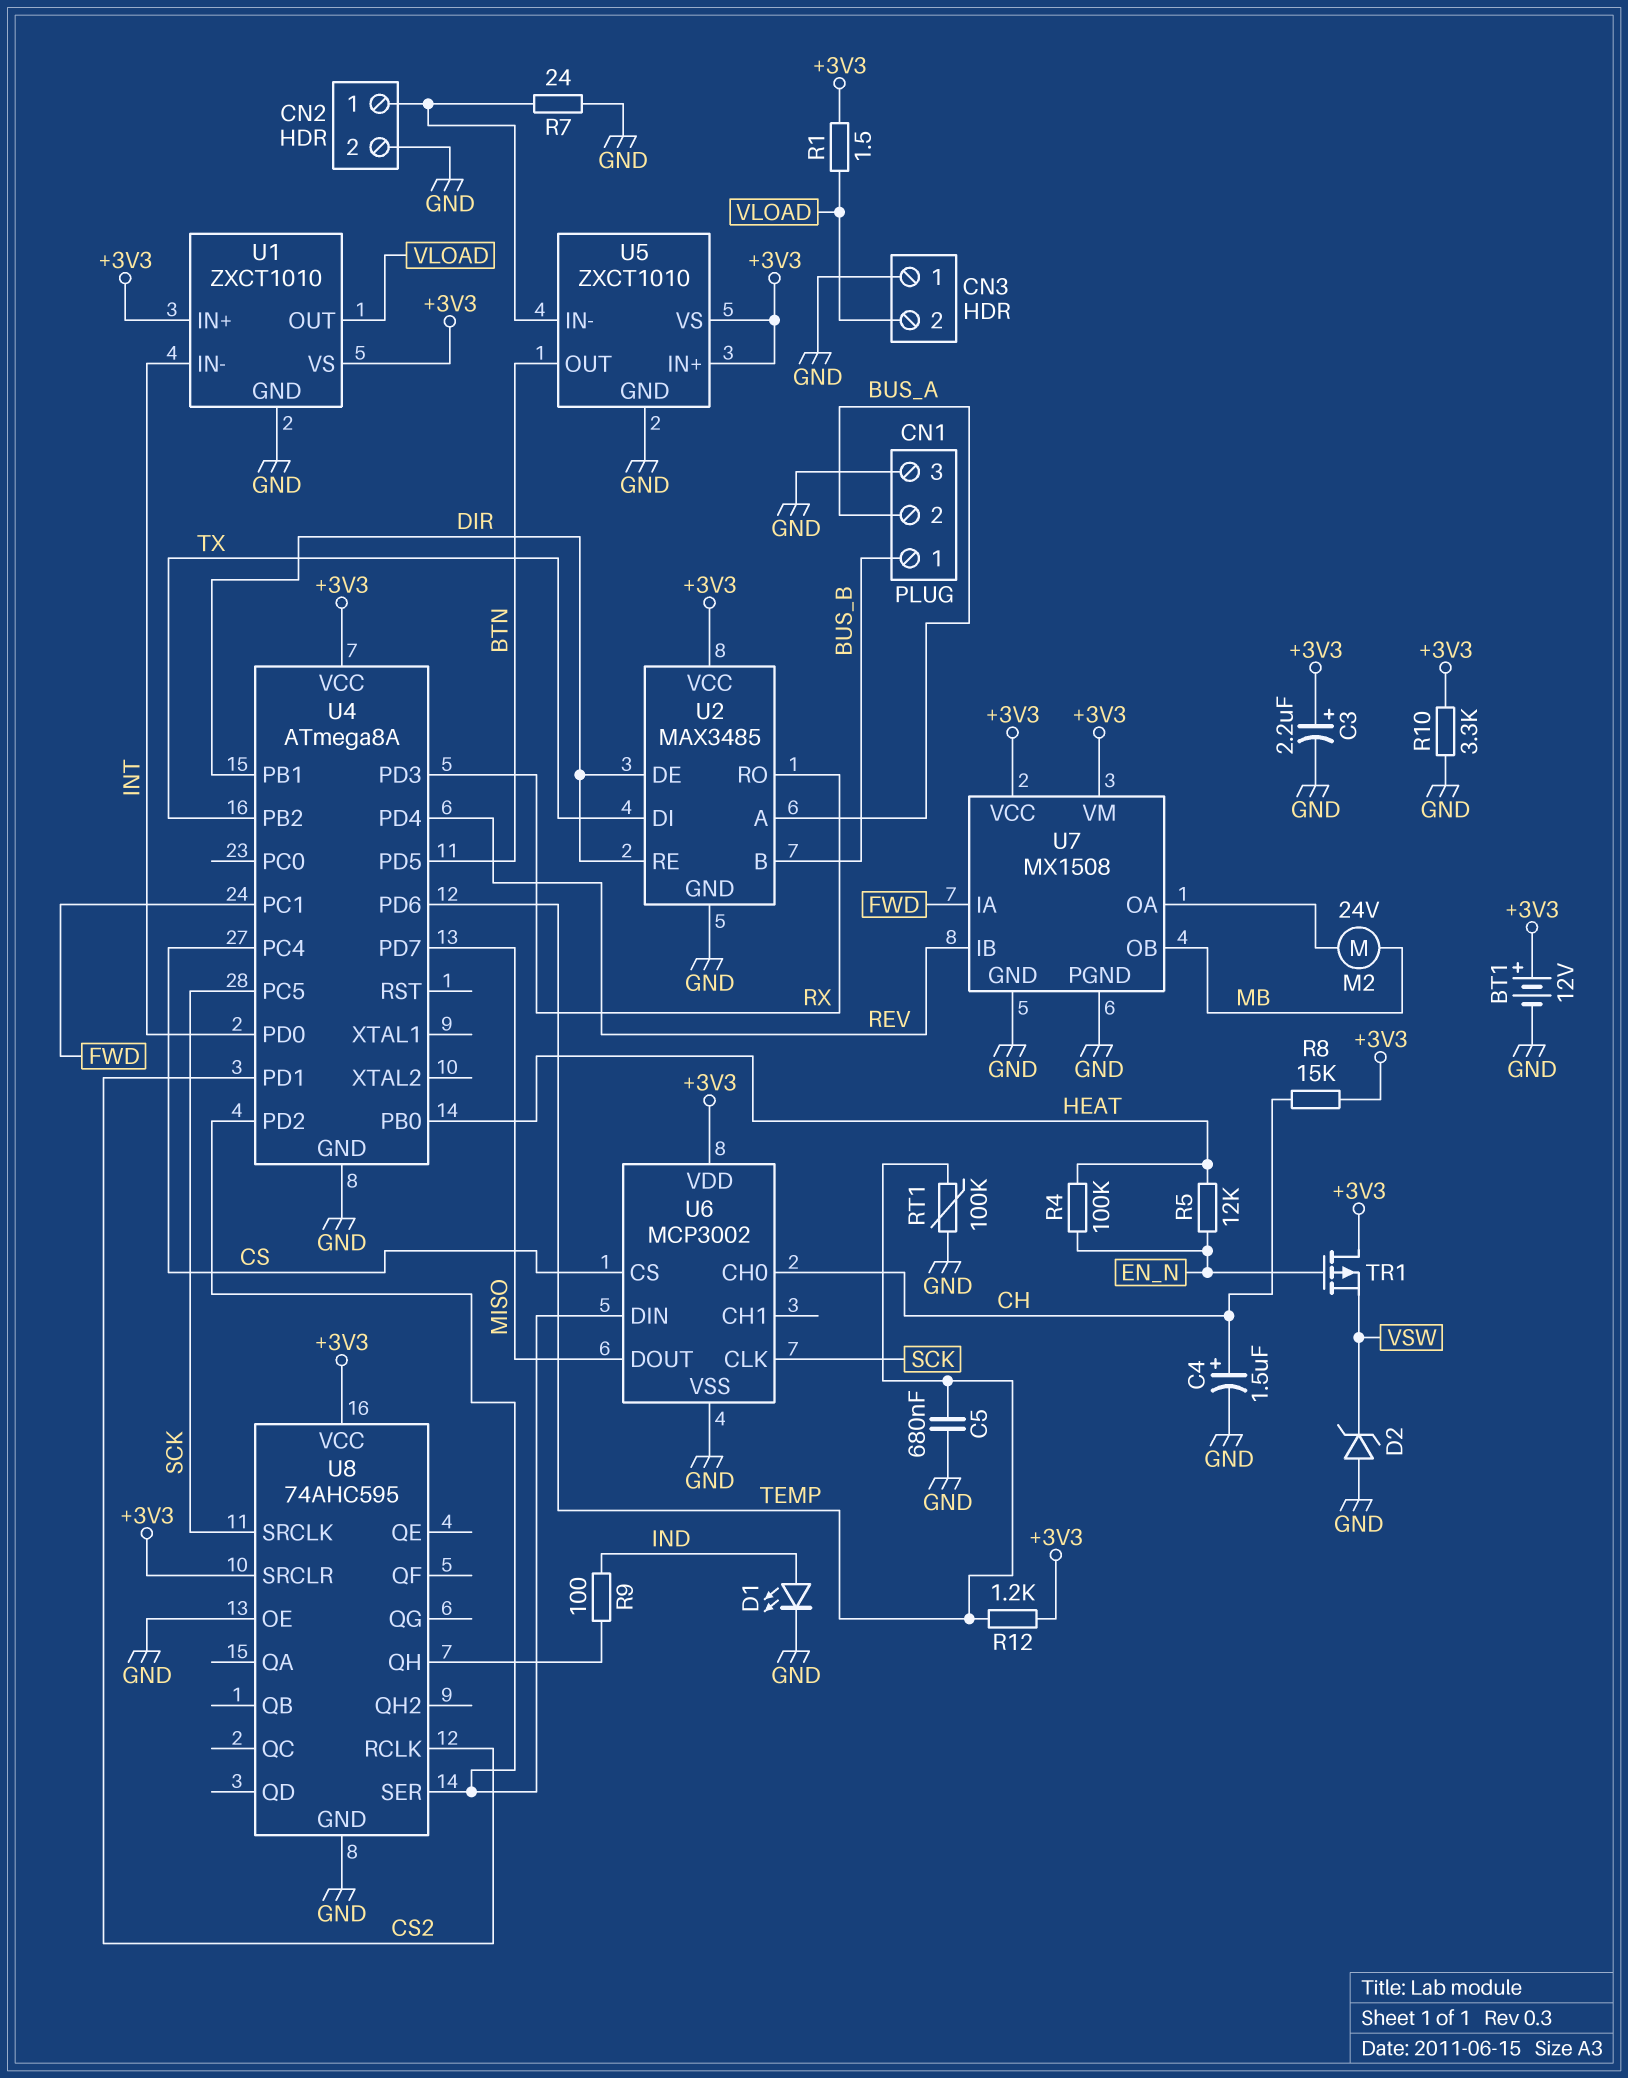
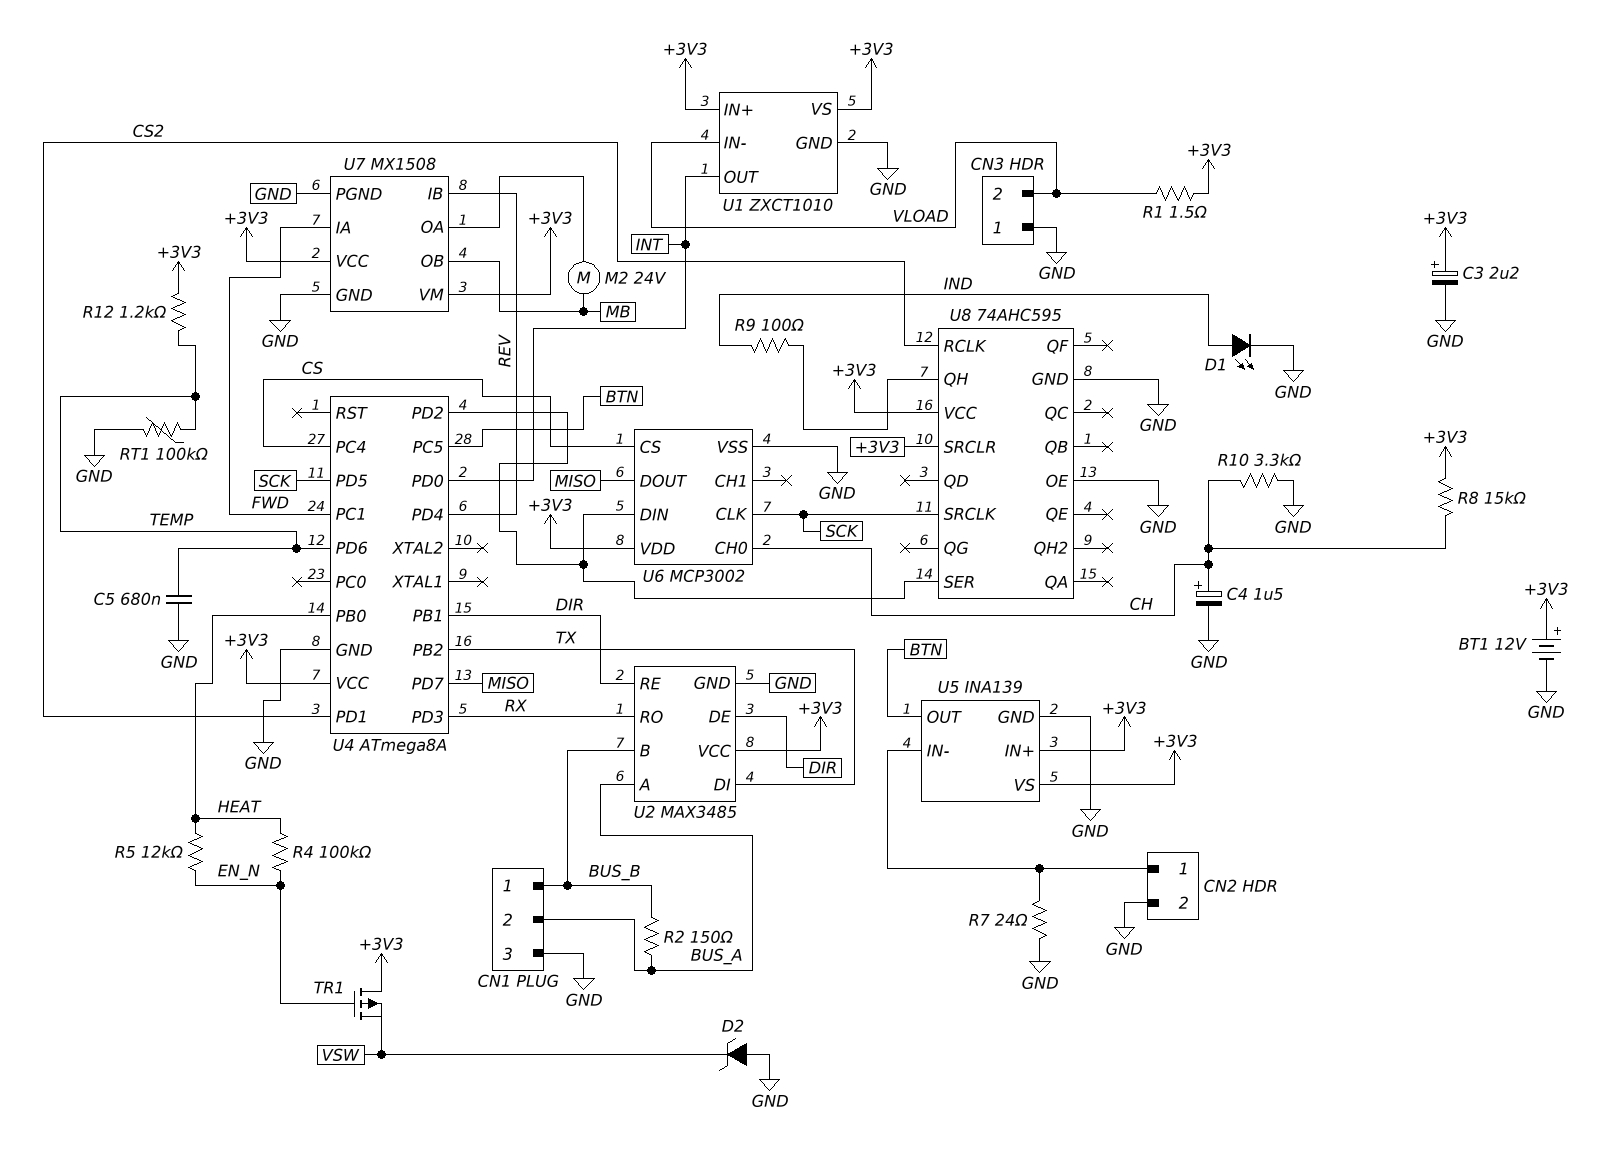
R2: none -> 150 (BUS_A, BUS_B)
R10: 3.3k (+3V3, GND) -> 3.3k (CH, GND)
U1 pin IN-: INT -> VLOAD
U1 pin OUT: VLOAD -> INT
U4 pin PC5: SCK -> BTN
U4 pin PD5: BTN -> SCK
U5: ZXCT1010 -> INA139

